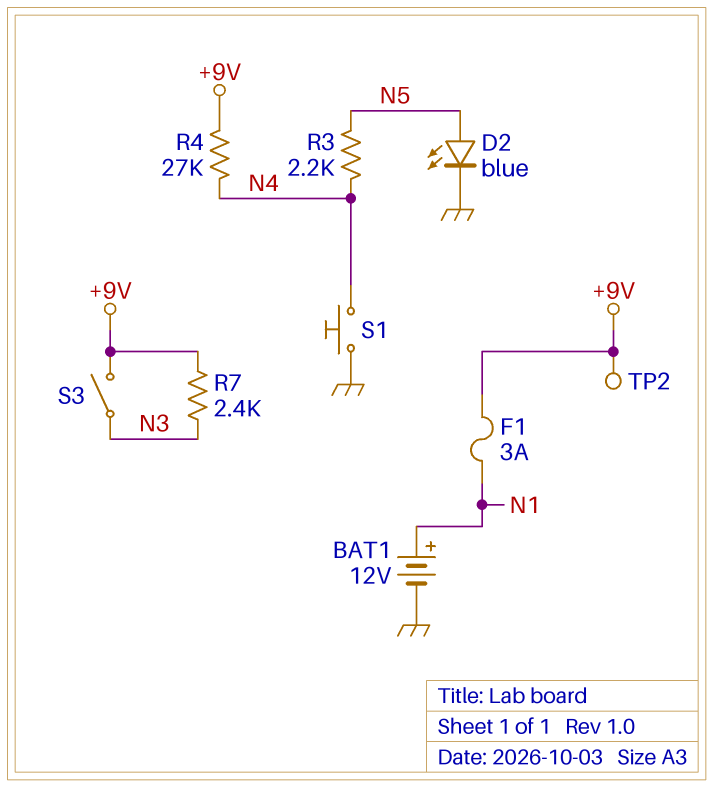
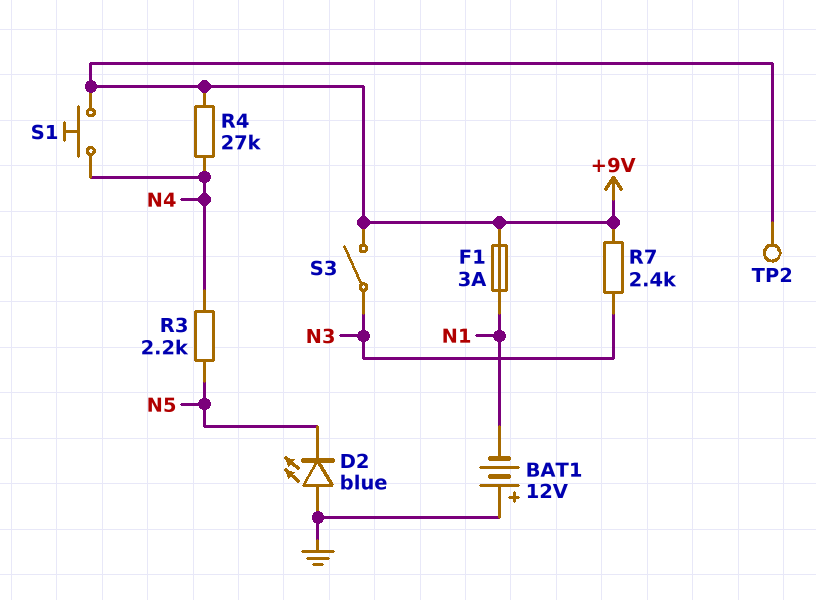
BAT1: 12V (plus N1, minus GND) -> 12V (plus GND, minus N1)
D2: LED blue (A N5, K GND) -> LED blue (A GND, K N5)
S1: button (GND, N4) -> button (+9V, N4)

